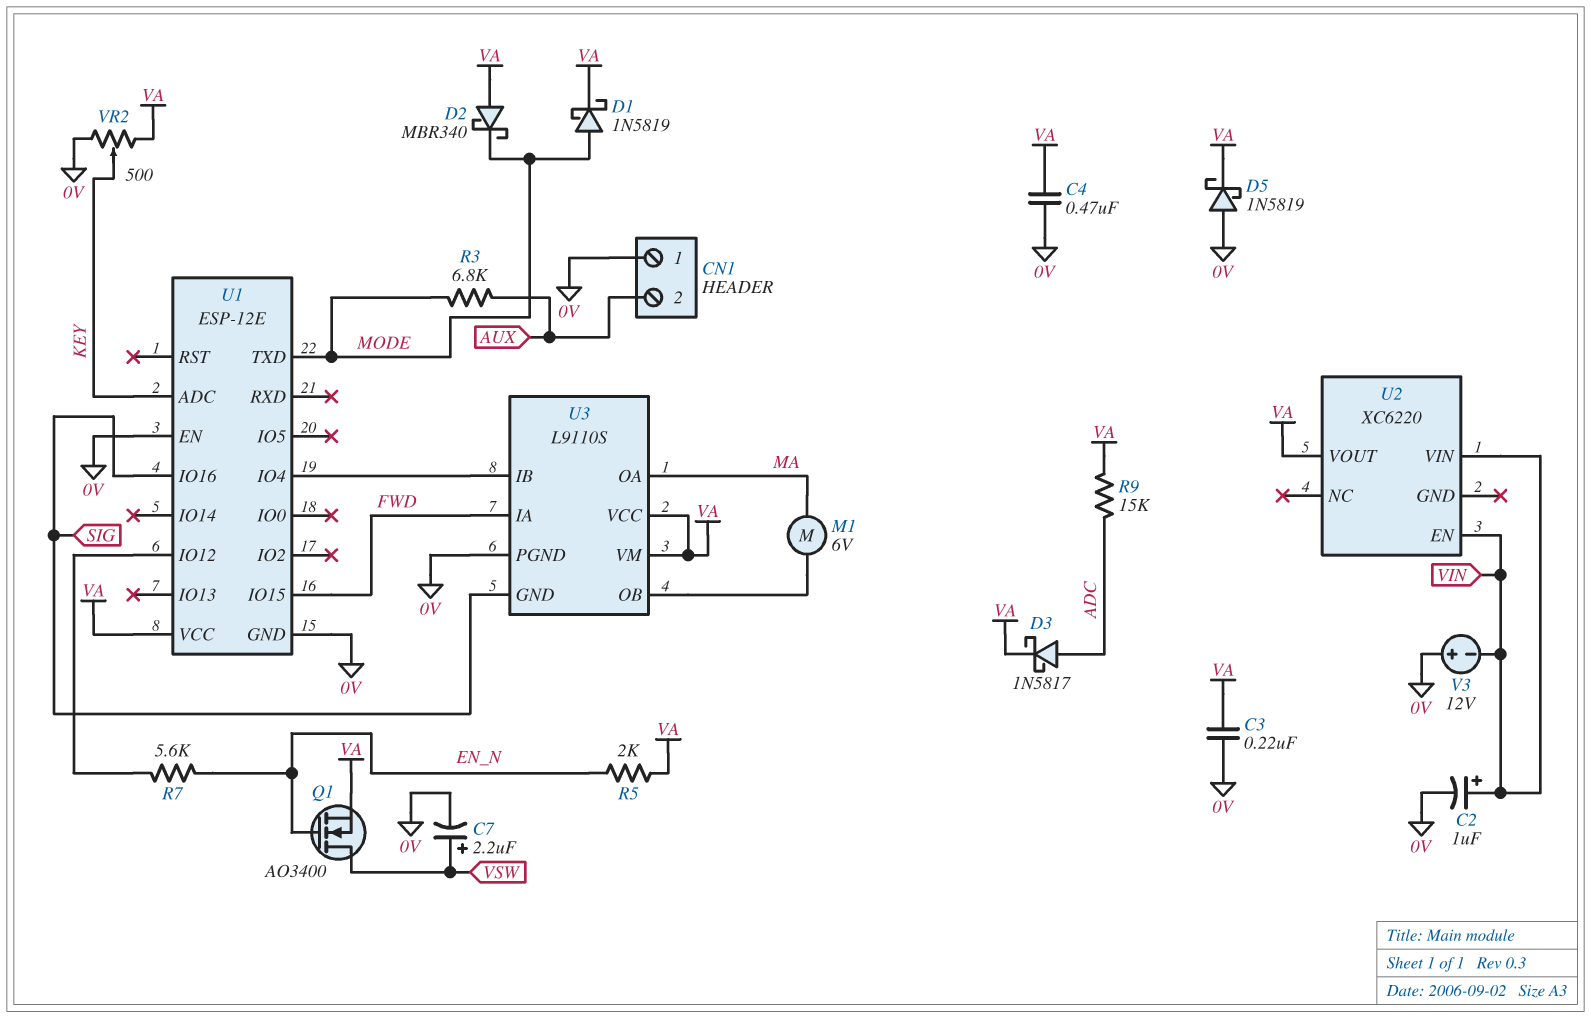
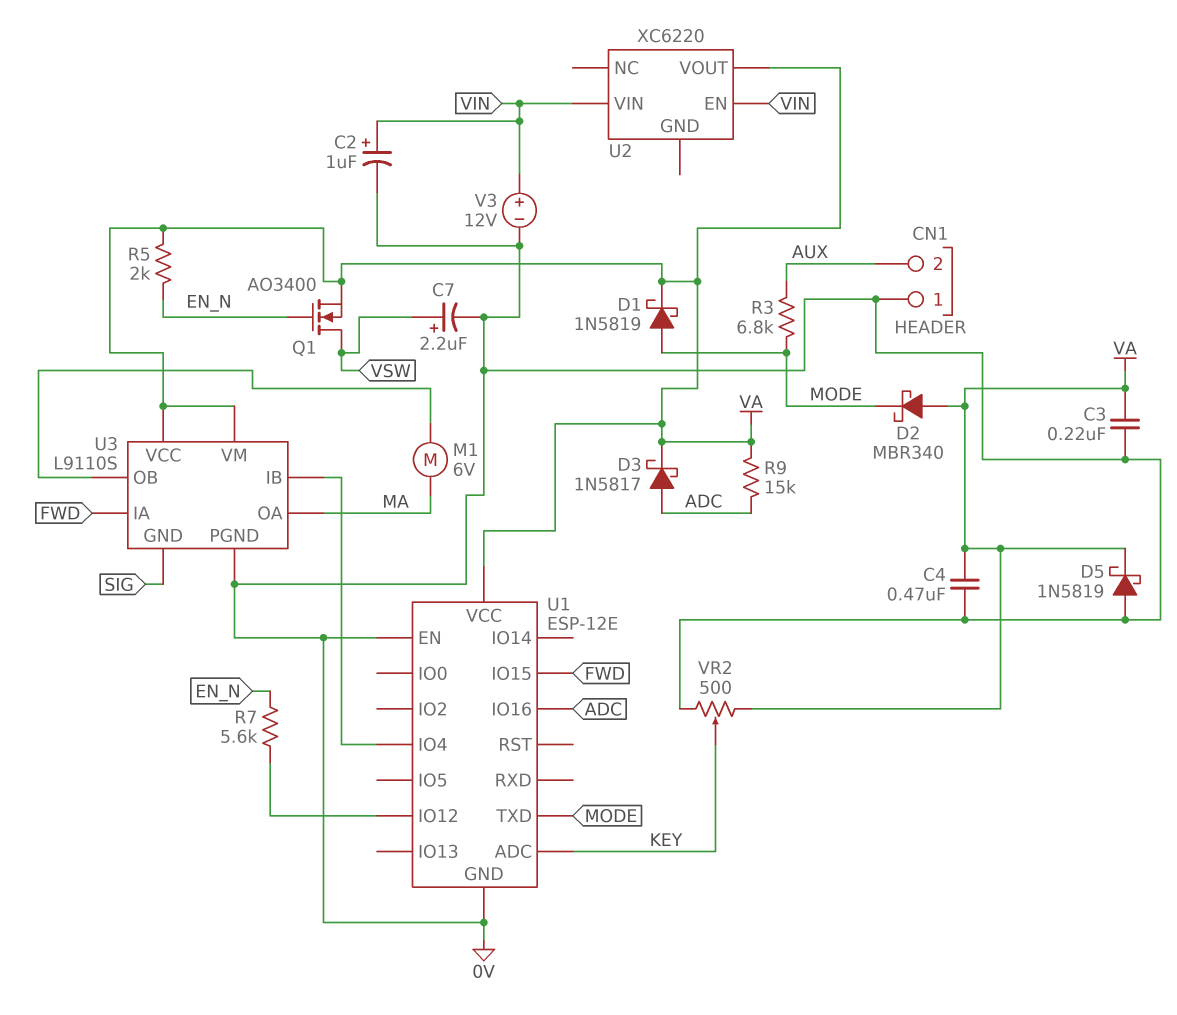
U1 pin IO16: SIG -> ADC
V3: 12V (plus 0V, minus VIN) -> 12V (plus VIN, minus 0V)

